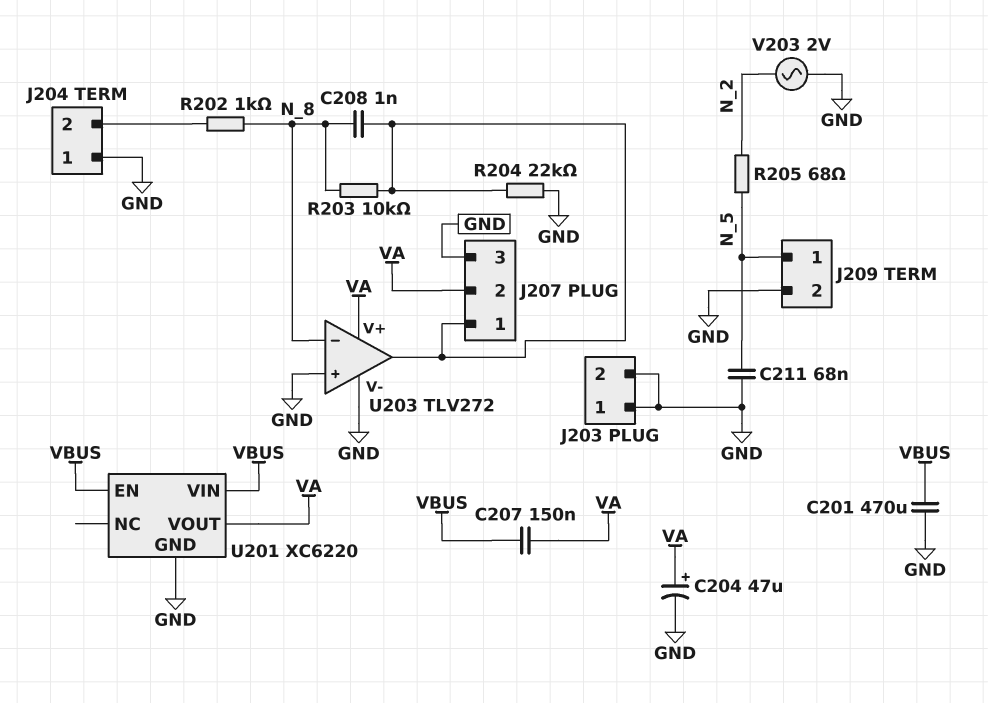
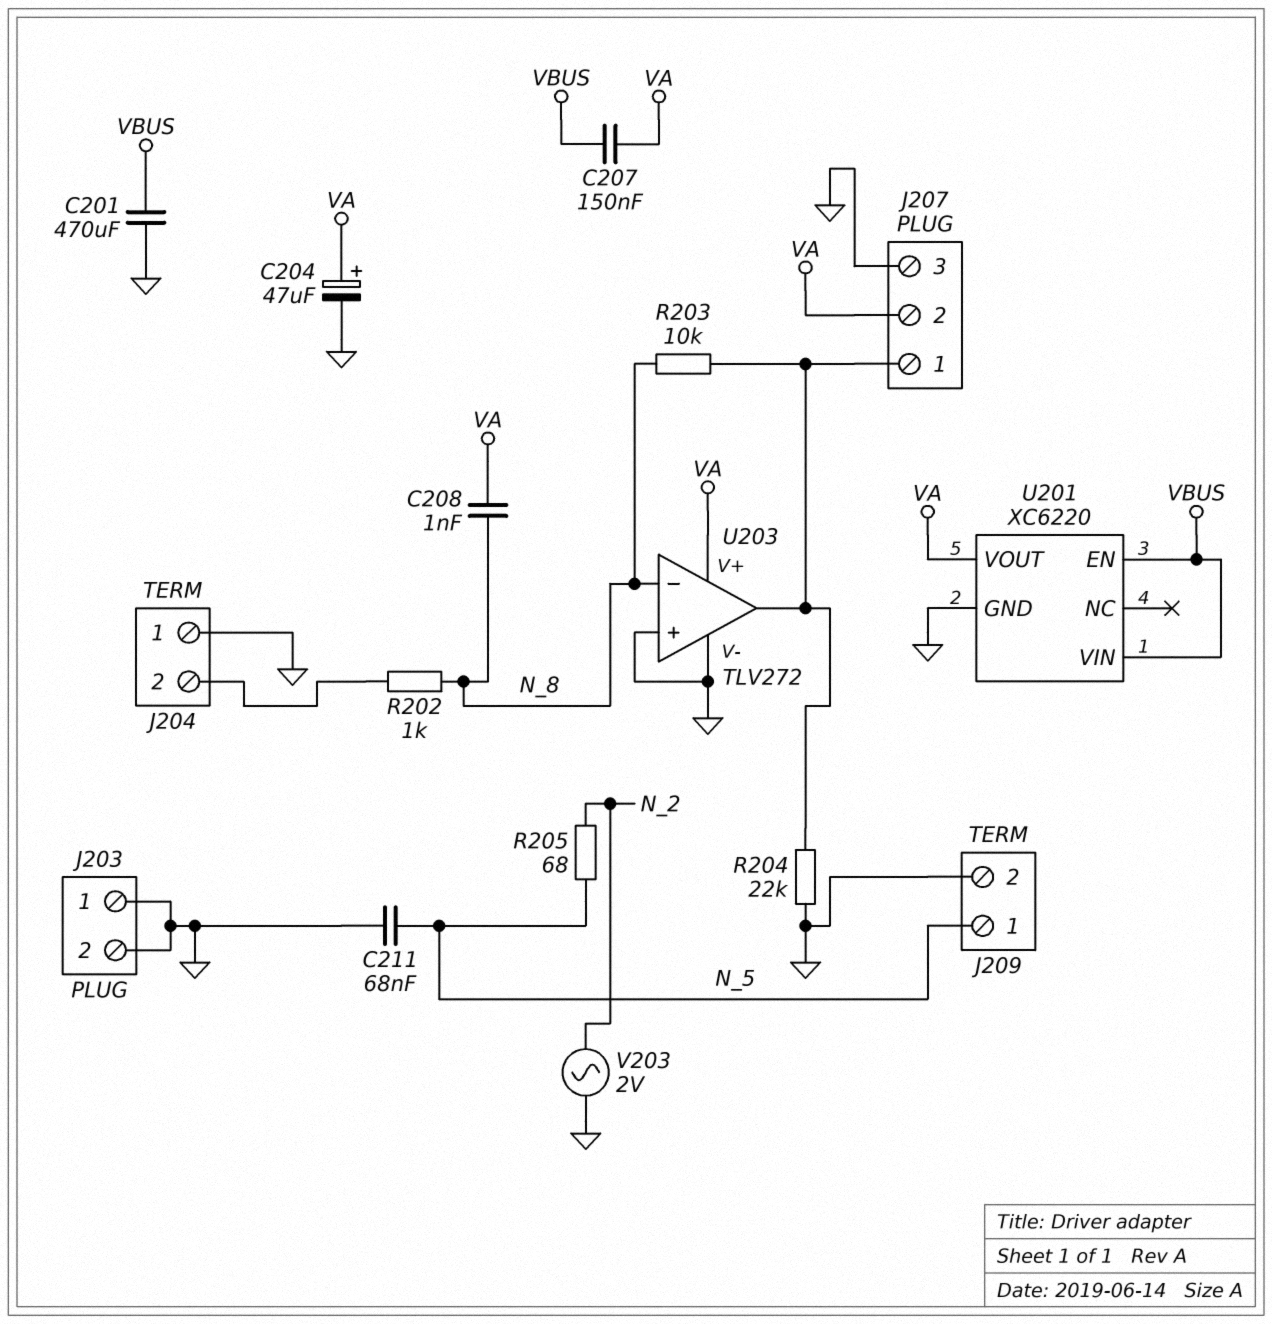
C208: 1nF (J207/1, N_8) -> 1nF (N_8, VA)

